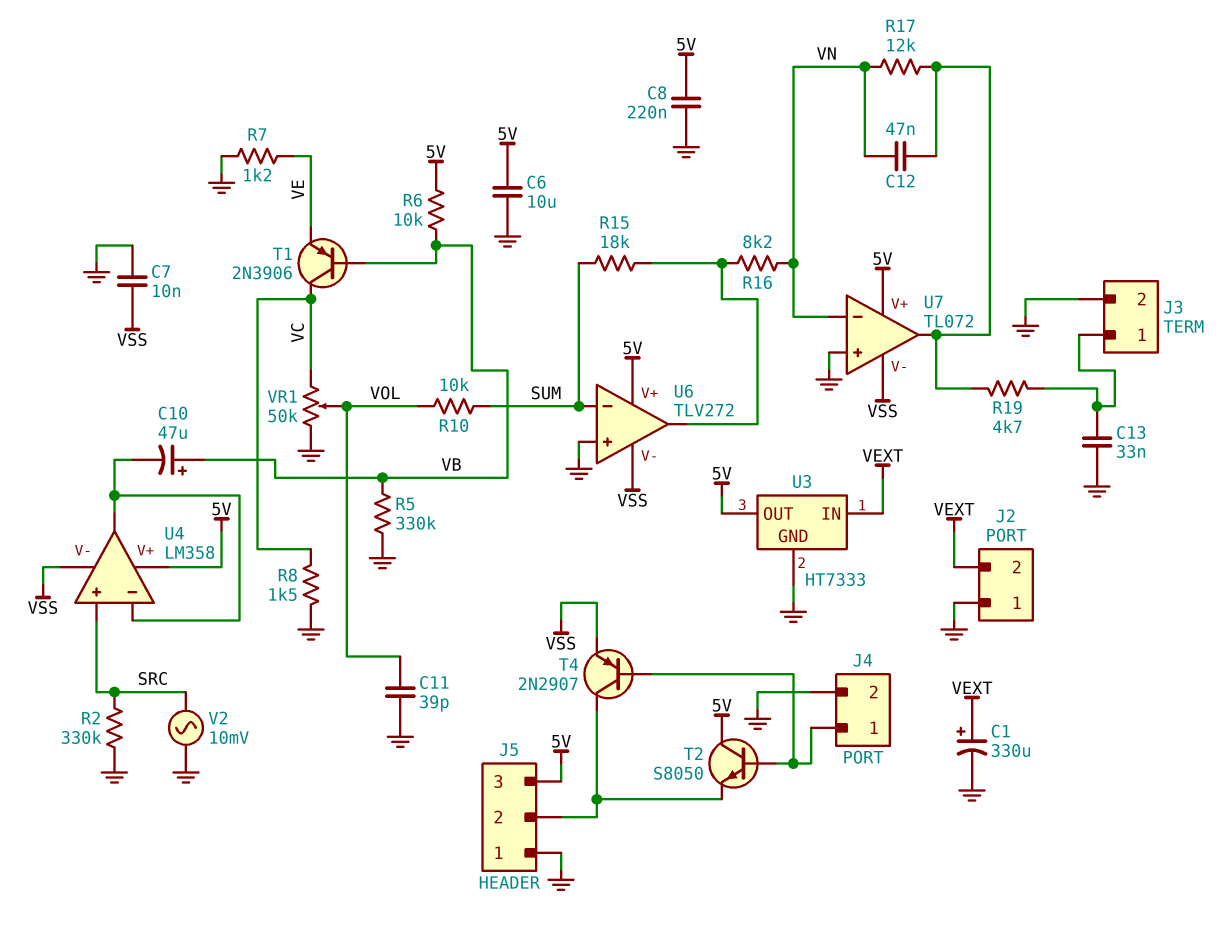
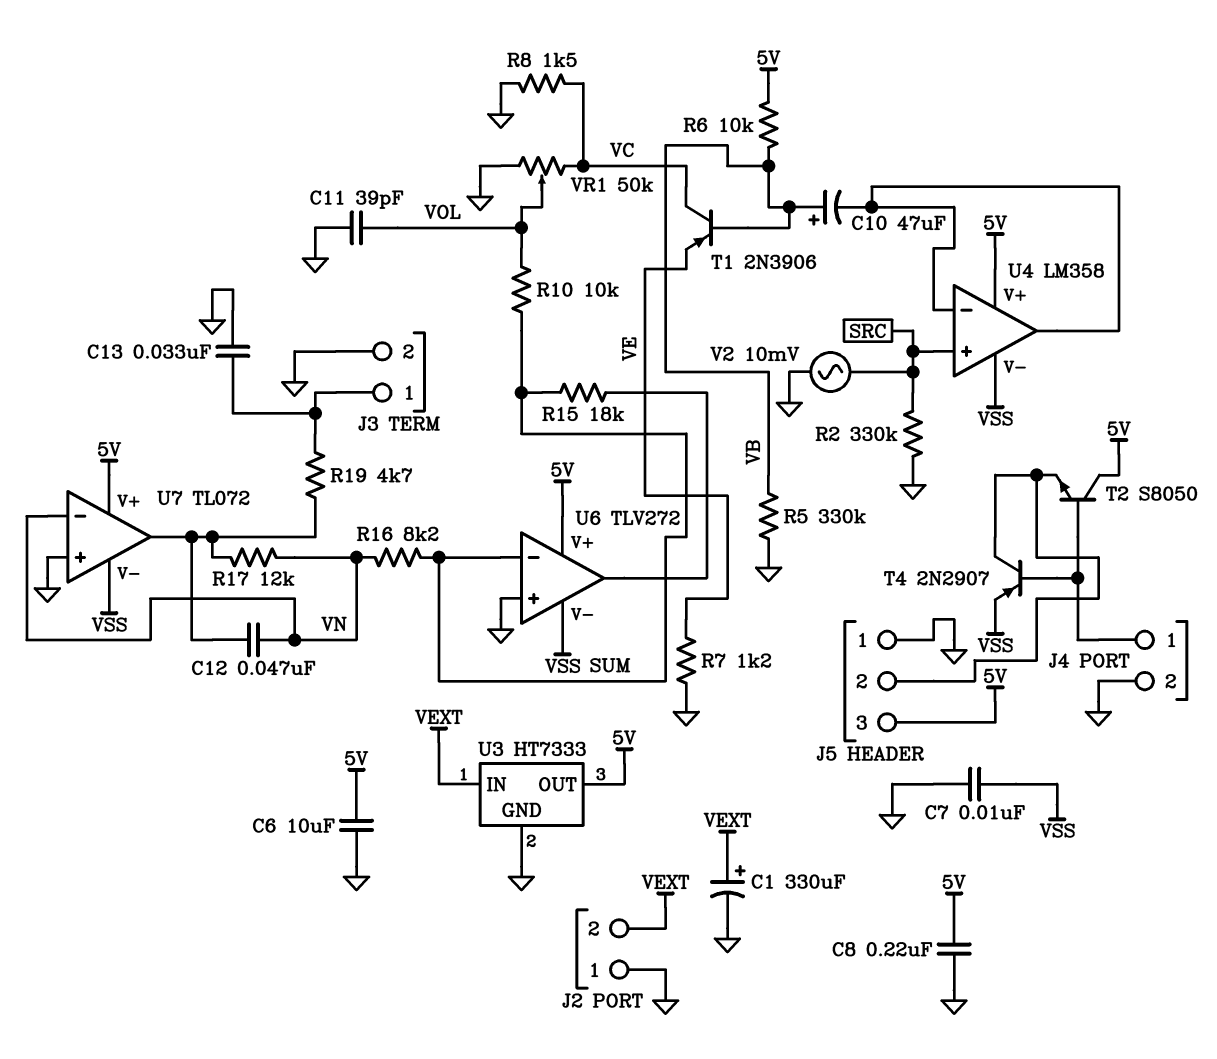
R16: 8.2k (U6/out, VN) -> 8.2k (SUM, VN)

